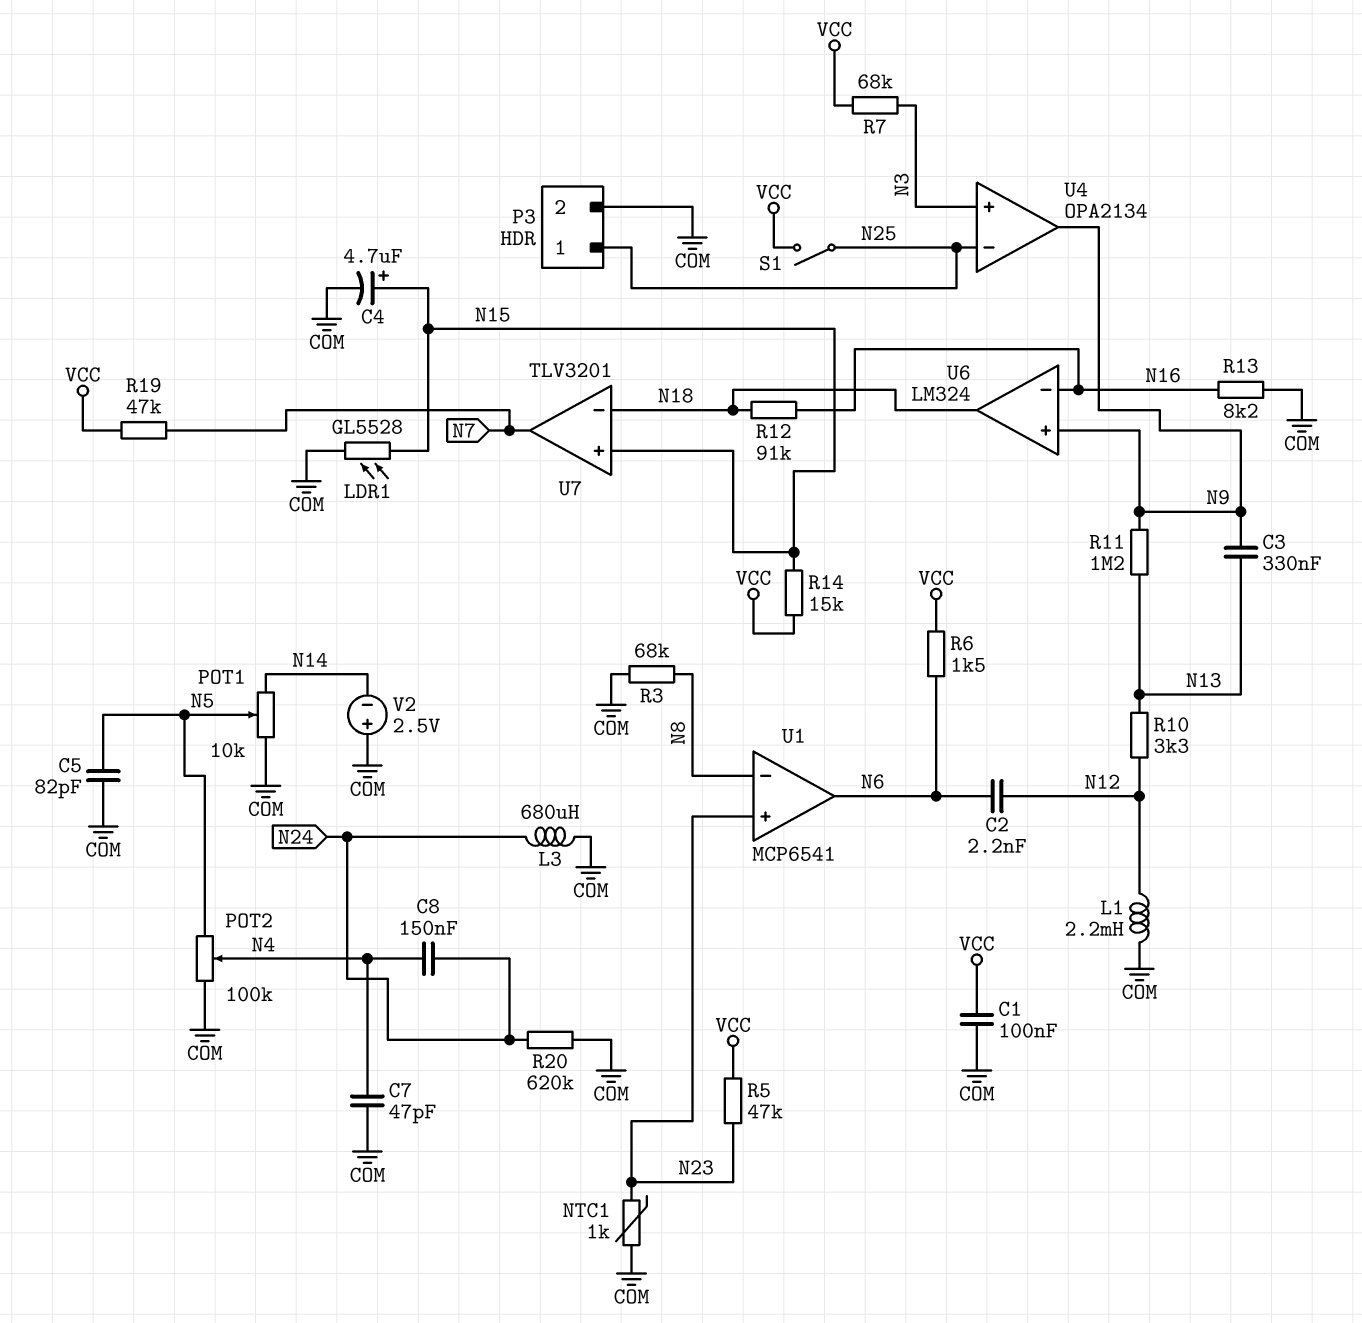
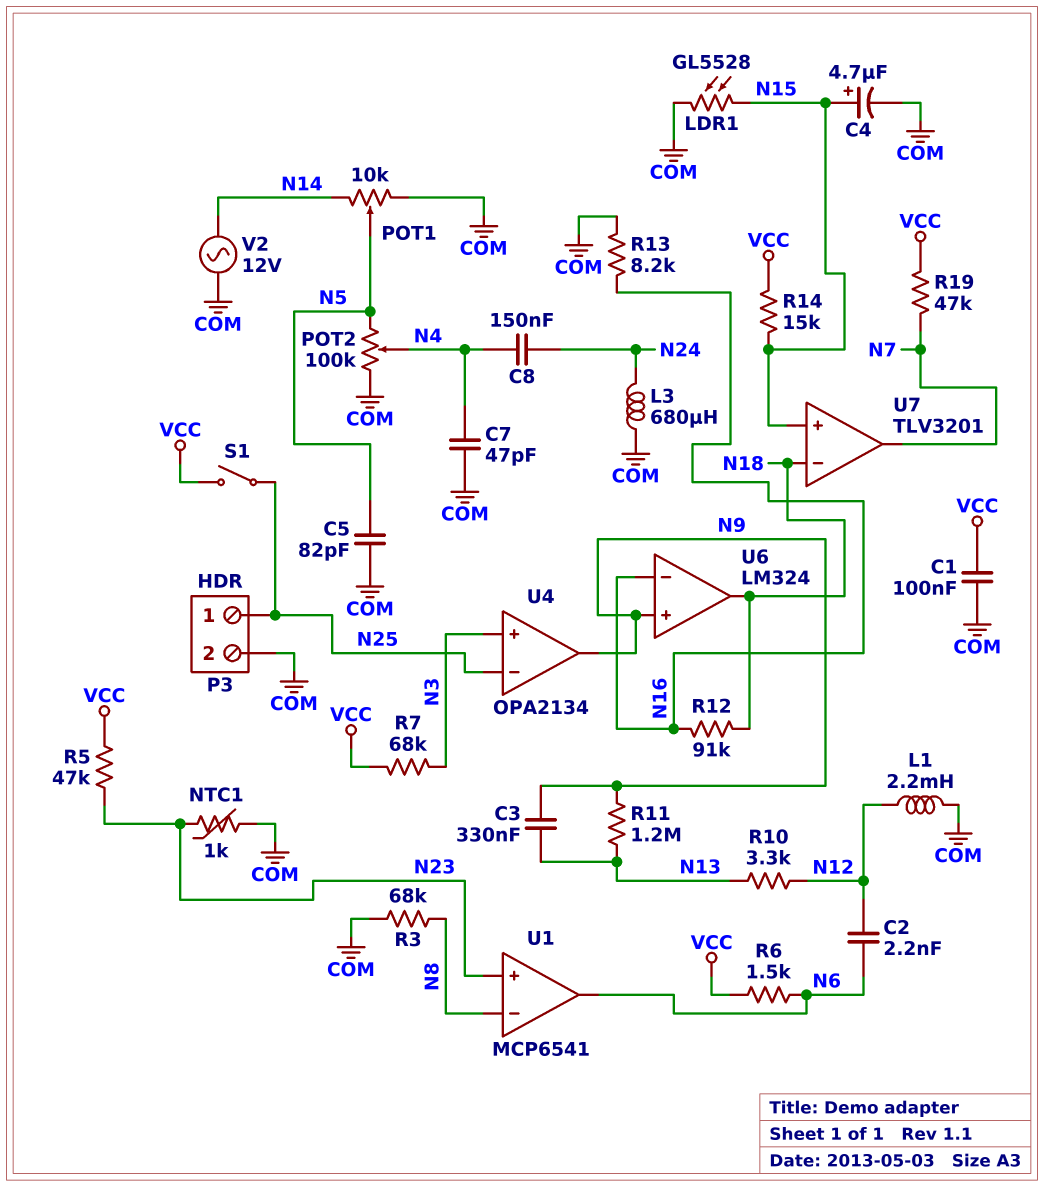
R20: 620k (COM, N24) -> none
V2: 2.5V (plus COM, minus N14) -> AC 12V (COM, N14)

